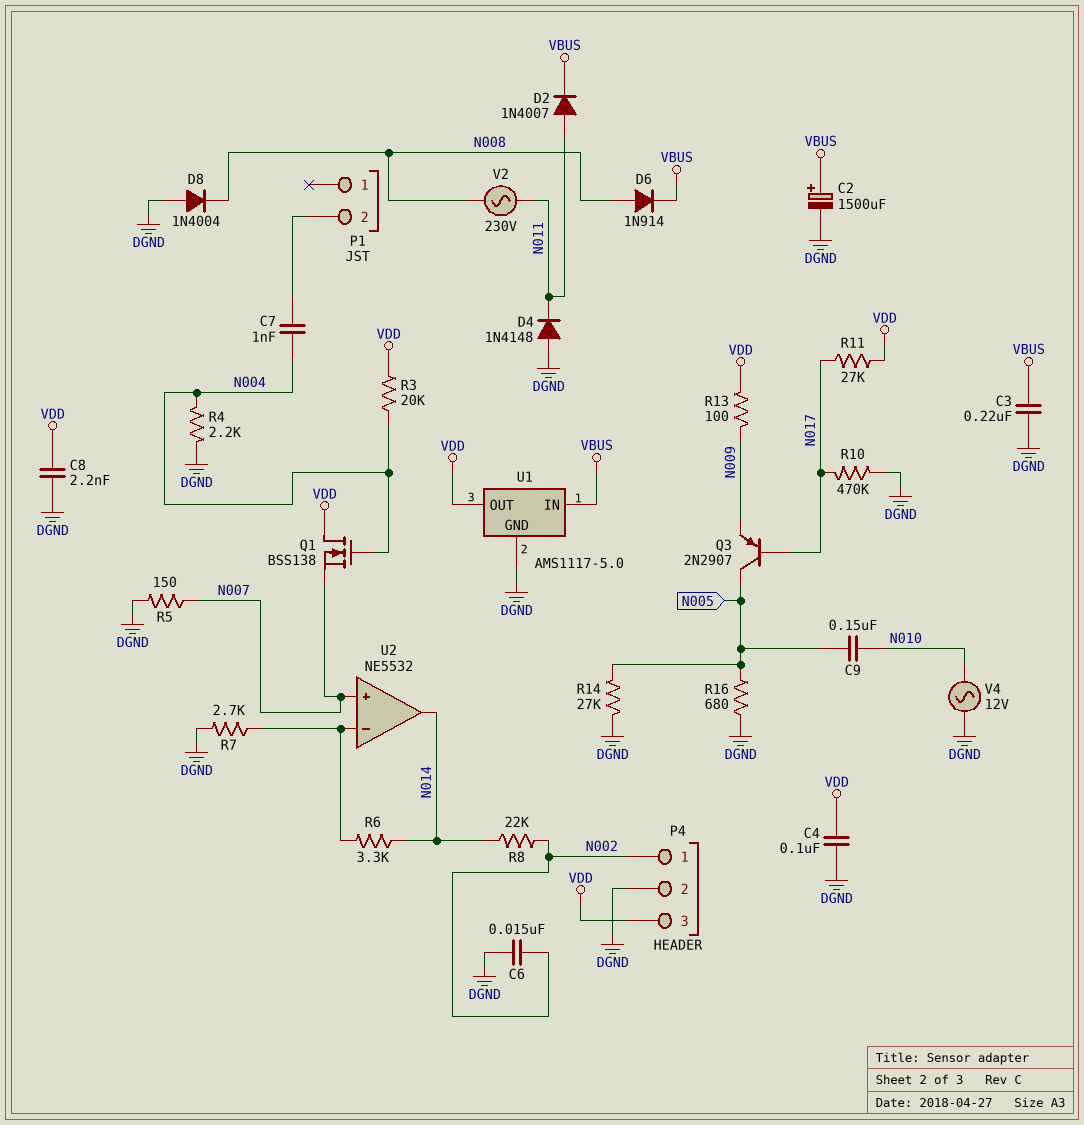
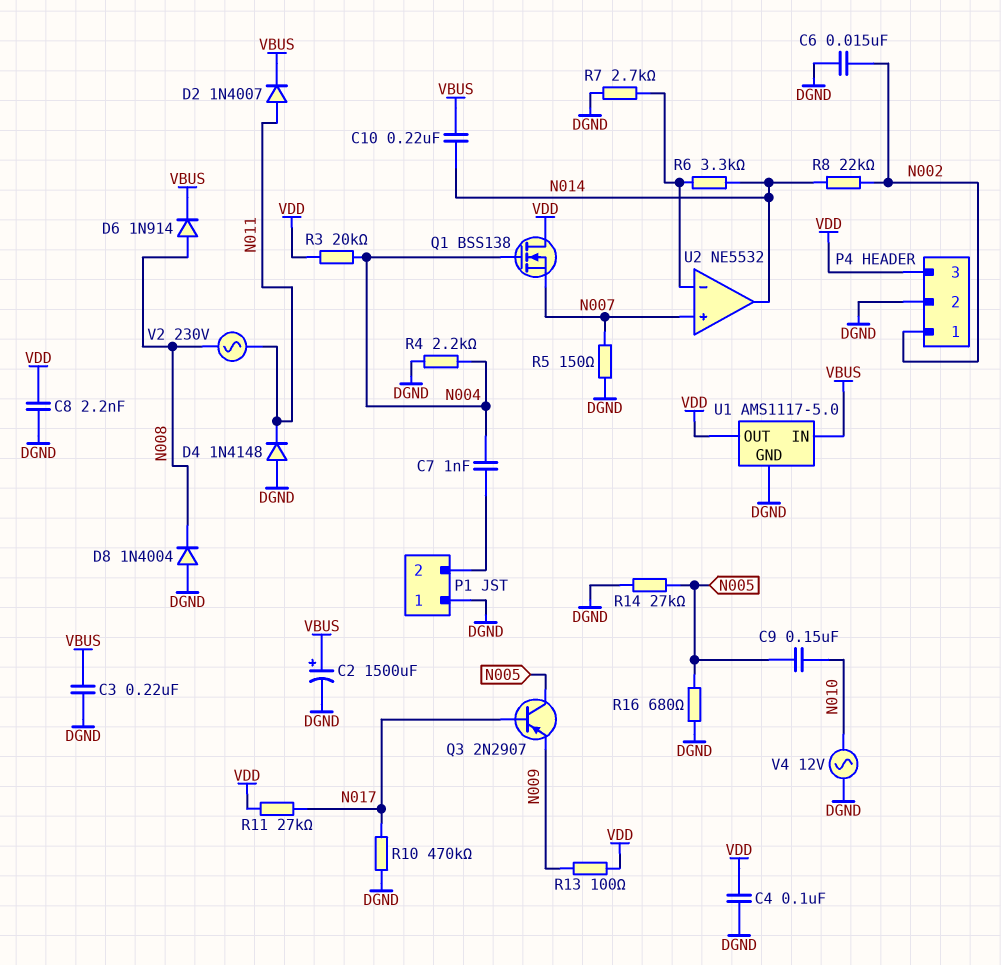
C10: none -> 220nF (N014, VBUS)
P1 pin 1: none -> DGND

